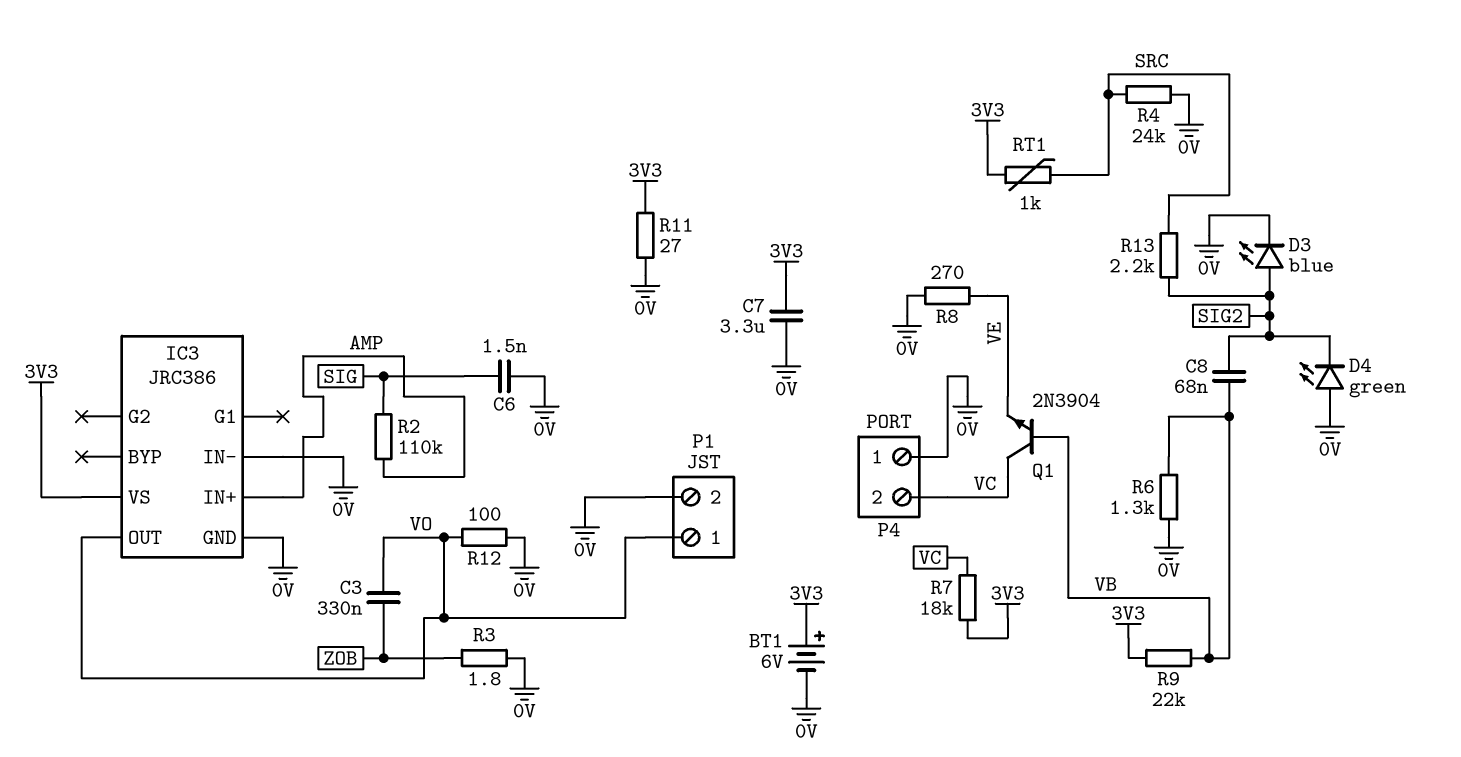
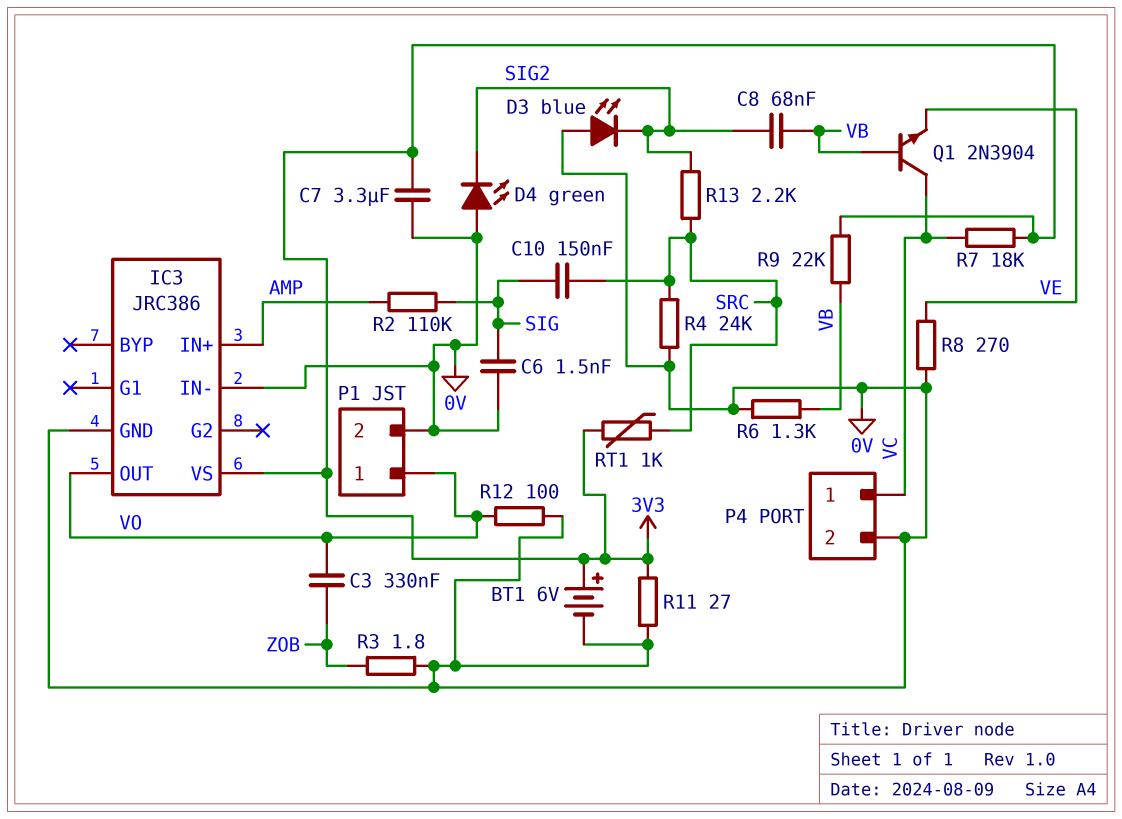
C10: none -> 150nF (SIG, SRC)
D3: LED blue (A SIG2, K 0V) -> LED blue (A 0V, K SIG2)
P4 pin 1: 0V -> VC
P4 pin 2: VC -> 0V

